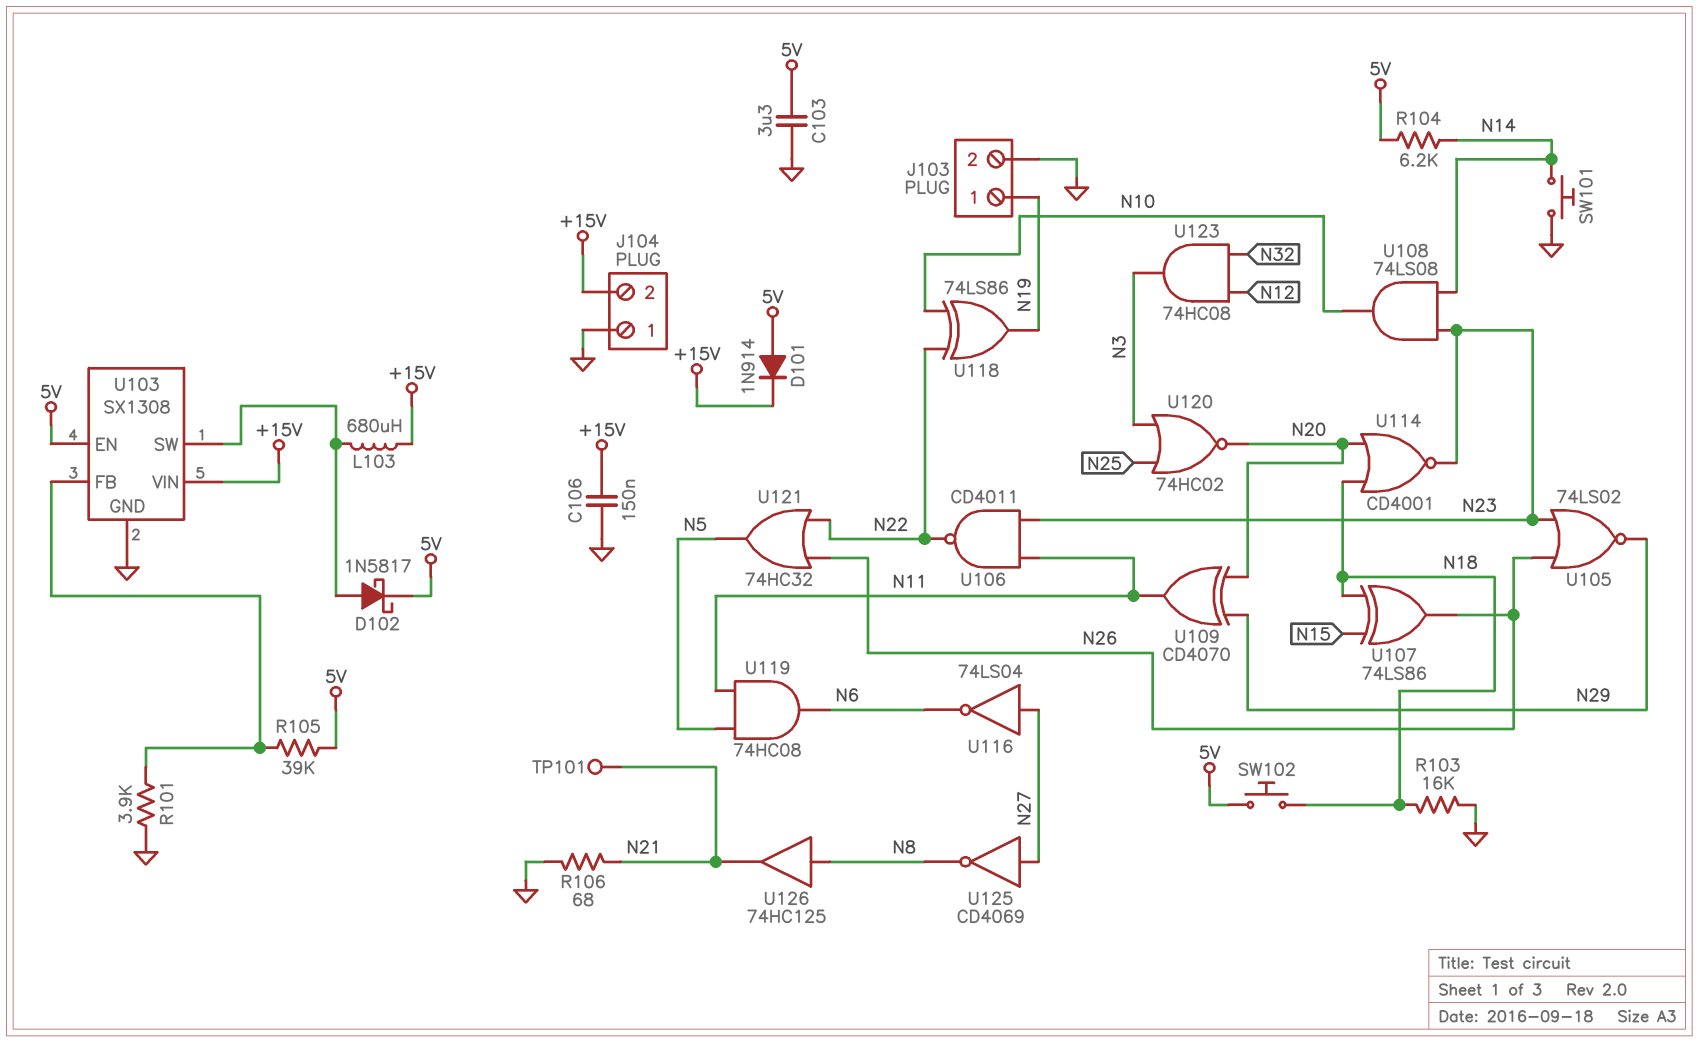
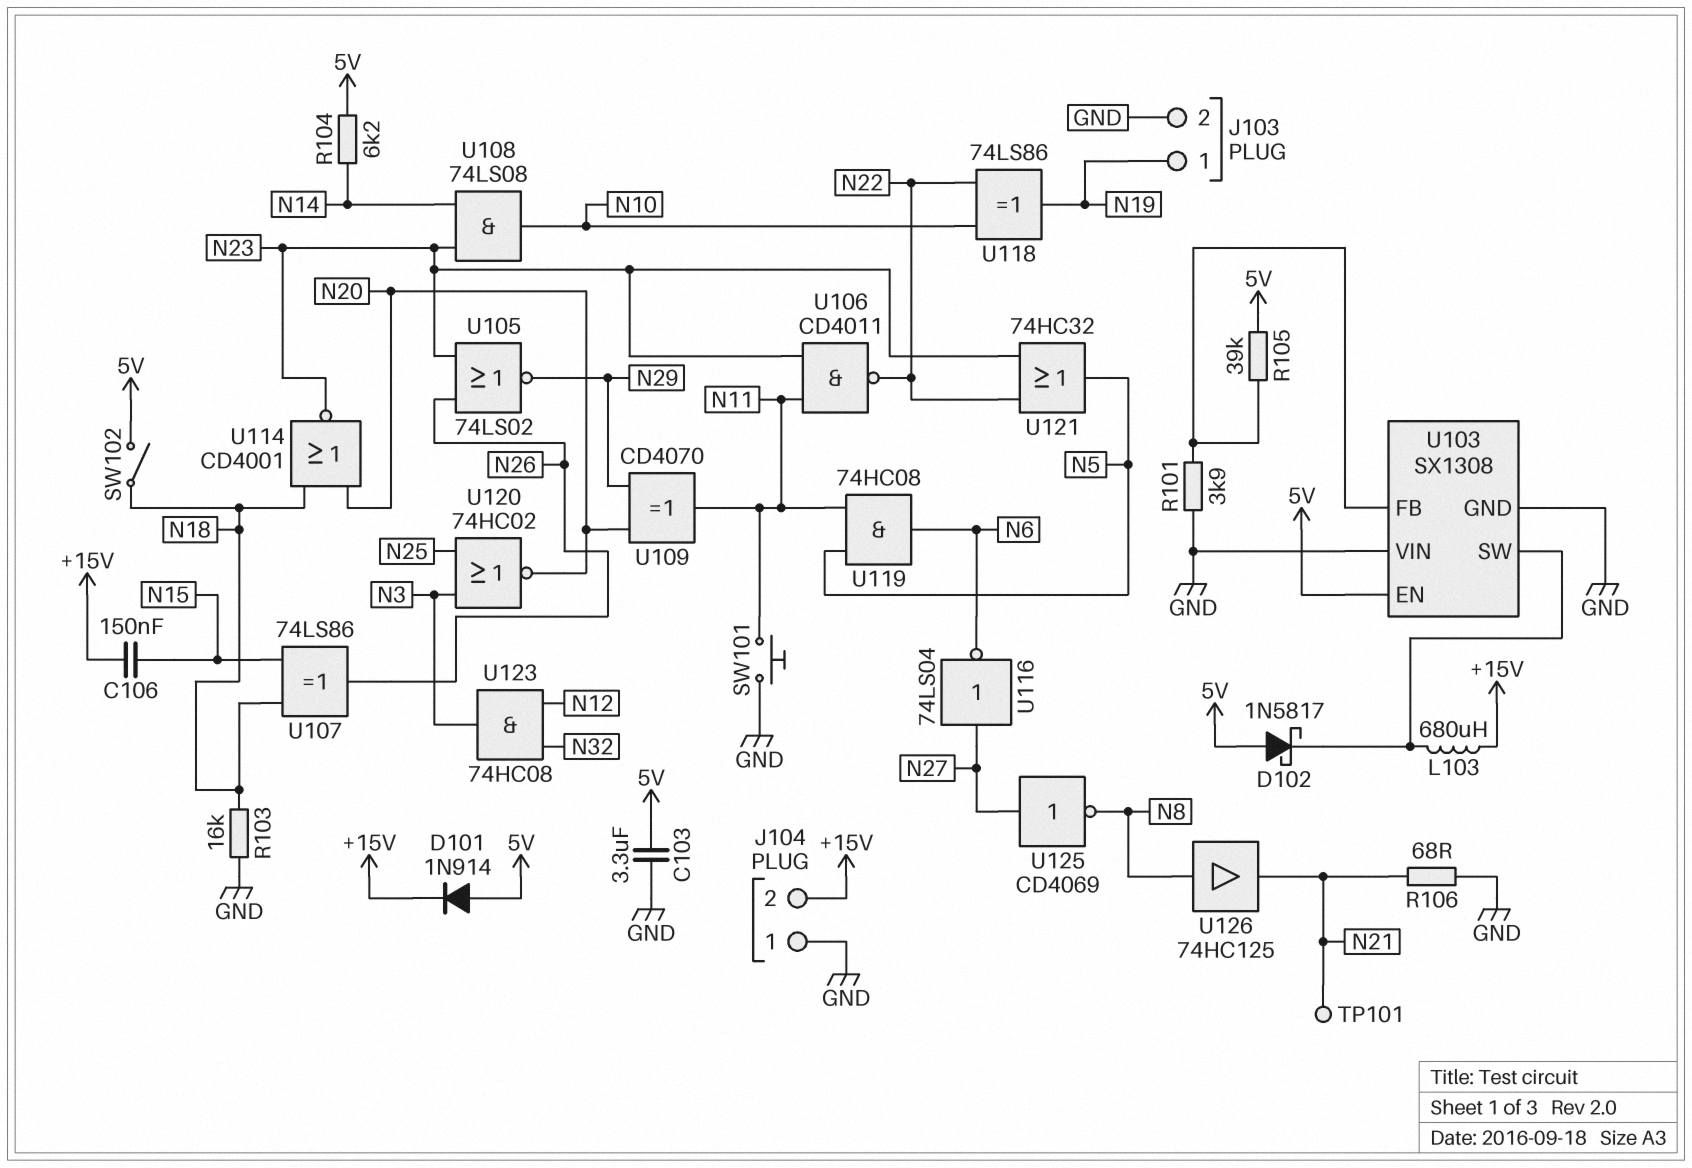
C106: 150nF (+15V, GND) -> 150nF (+15V, N15)
D102: schottky 1N5817 (A U103/SW, K 5V) -> schottky 1N5817 (A 5V, K U103/SW)
SW101: button (GND, N14) -> button (GND, N11)
SW102: button (5V, N18) -> switch (5V, N18)
U103 pin VIN: +15V -> GND
U121: OR 74HC32 (in N22, in N26, out N5) -> OR 74HC32 (in N22, in N23, out N5)

